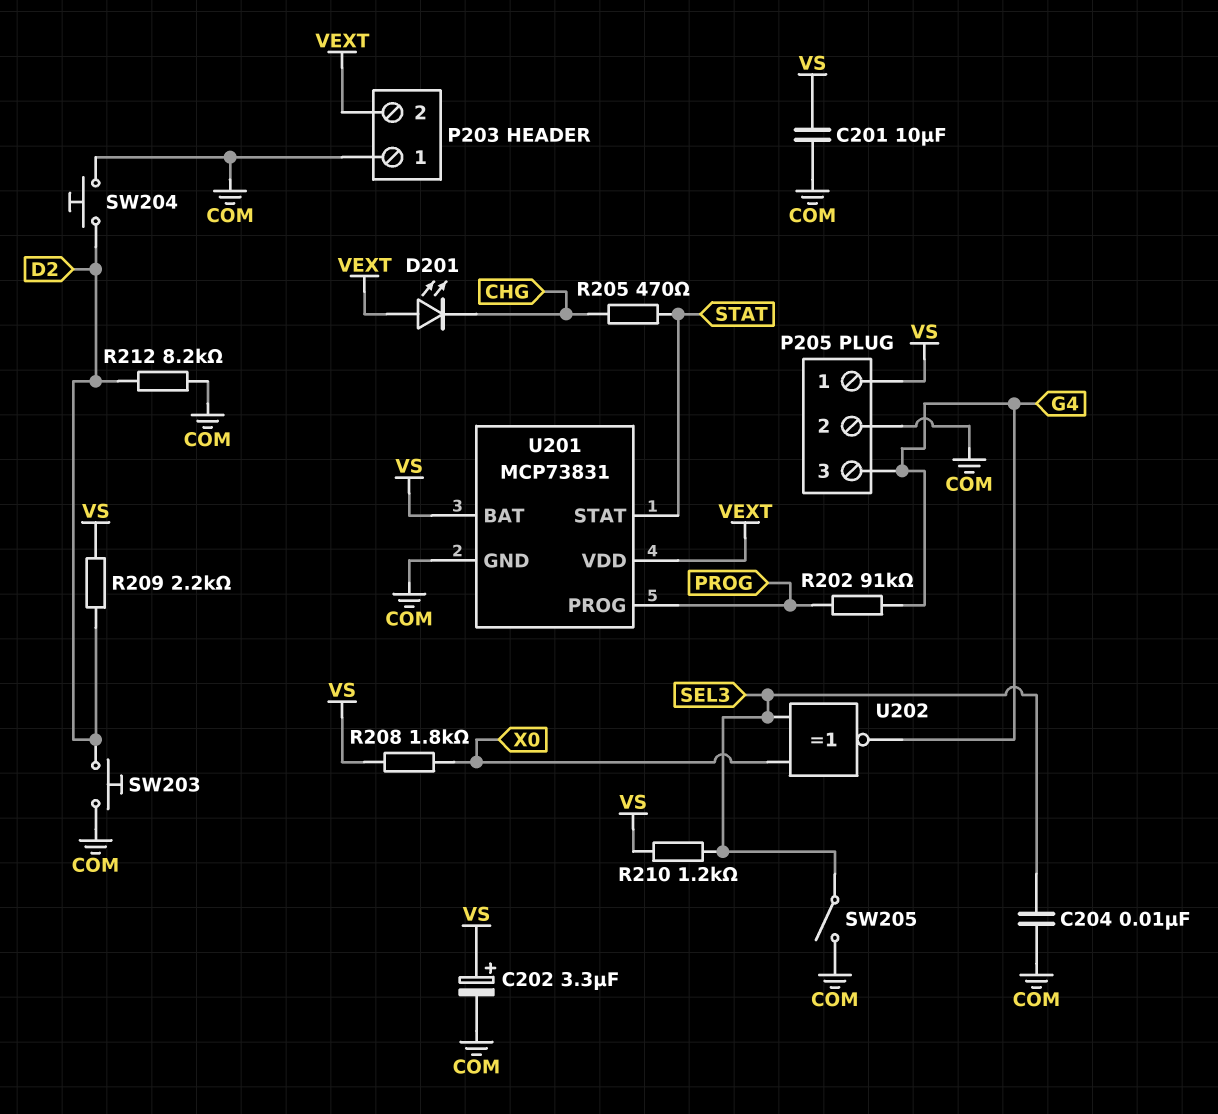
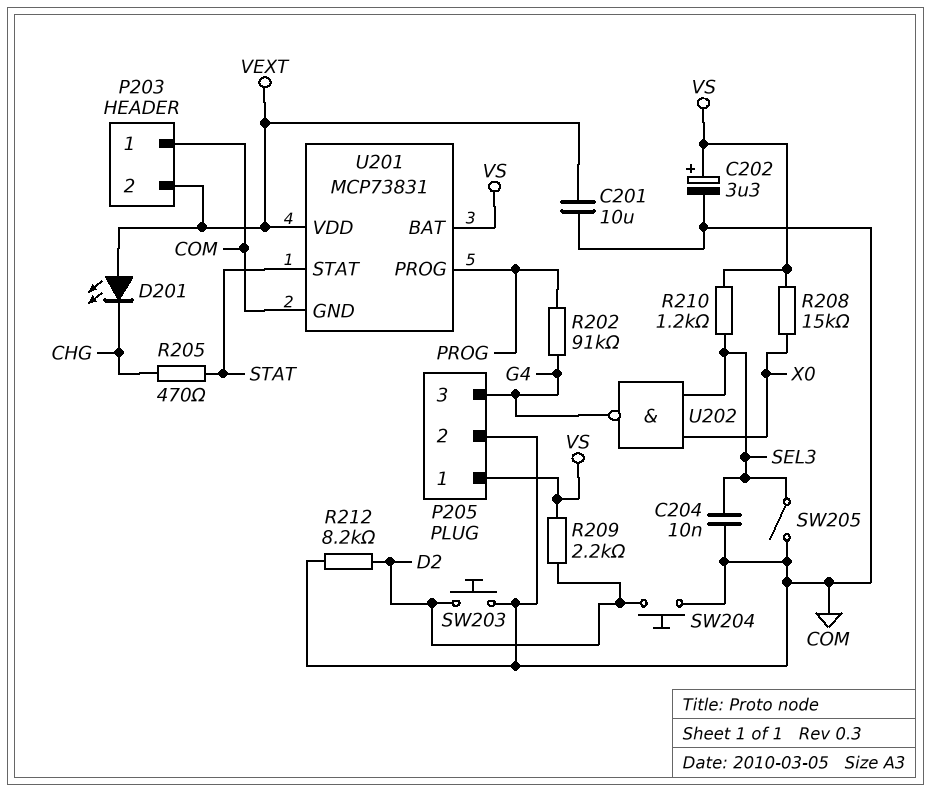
C201: 10uF (COM, VS) -> 10uF (COM, VEXT)
R208: 1.8k (VS, X0) -> 15k (VS, X0)
U202: XNOR (in SEL3, in X0, out G4) -> NAND (in SEL3, in X0, out G4)

